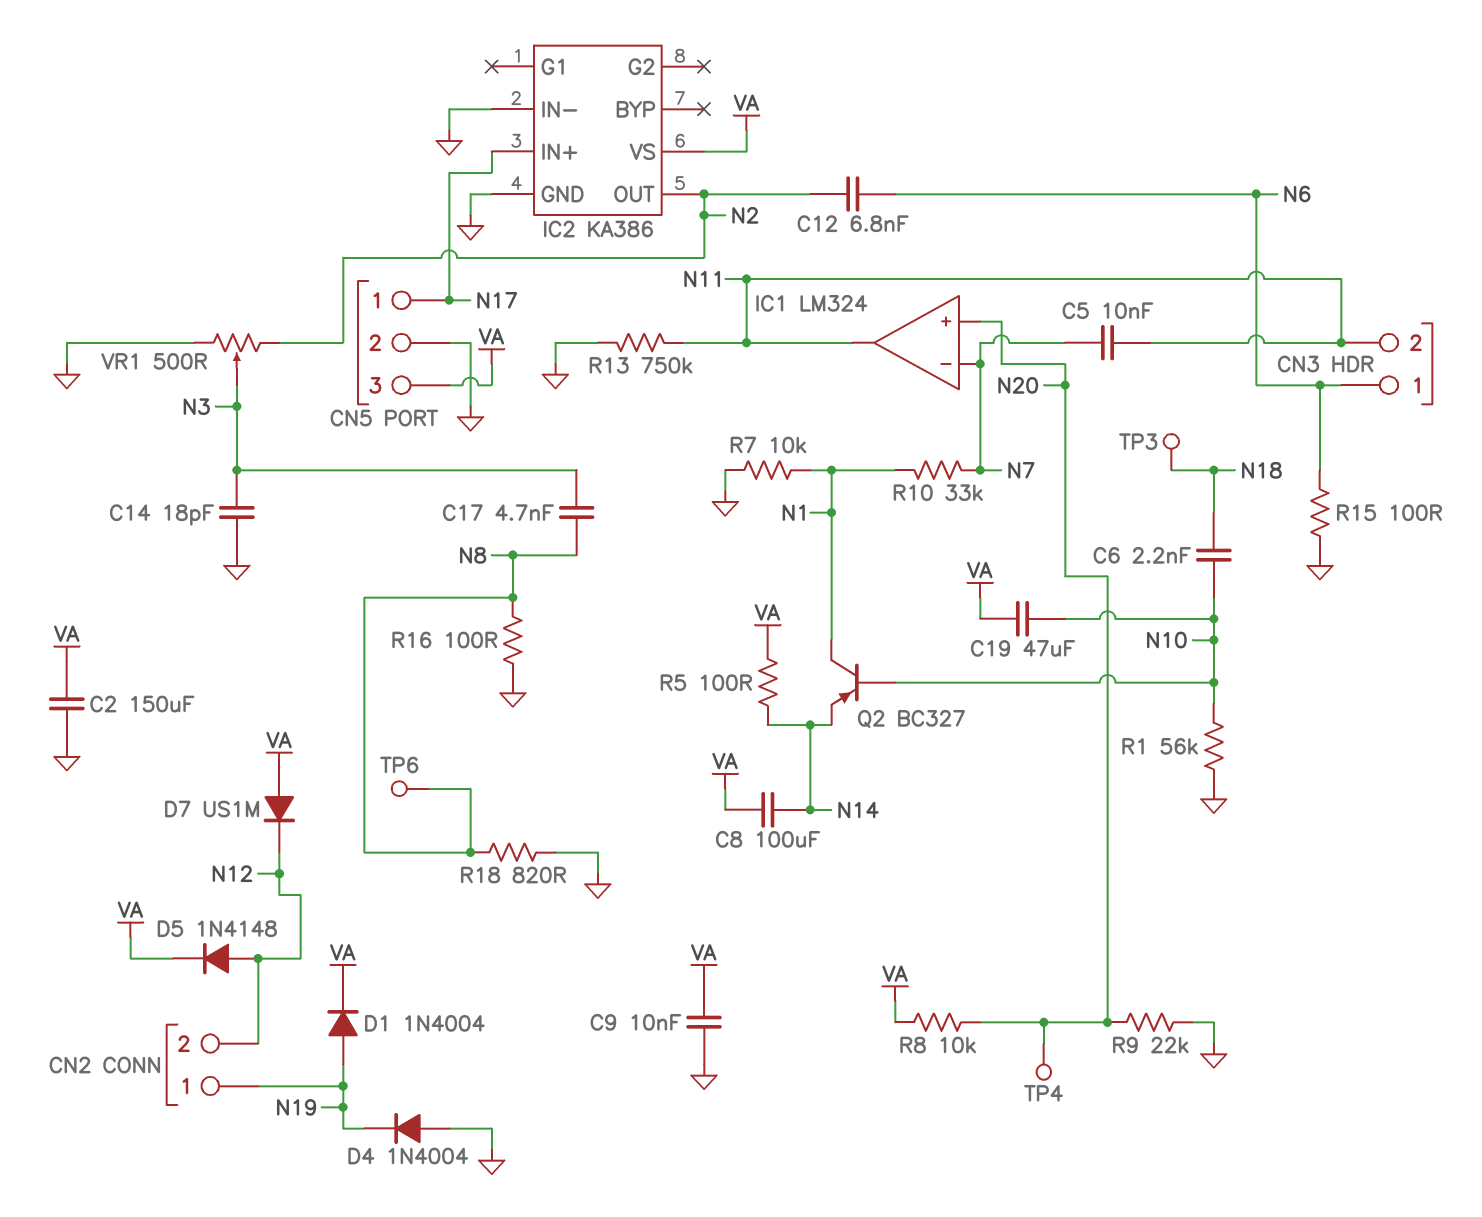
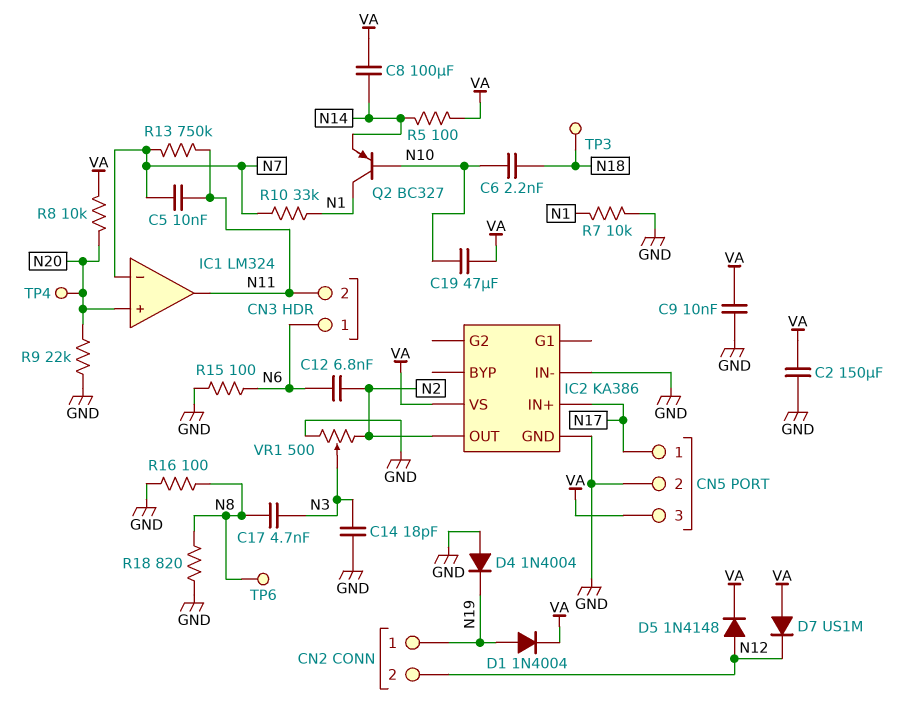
R1: 56k (GND, N10) -> none
R13: 750k (GND, N11) -> 750k (N7, N11)

